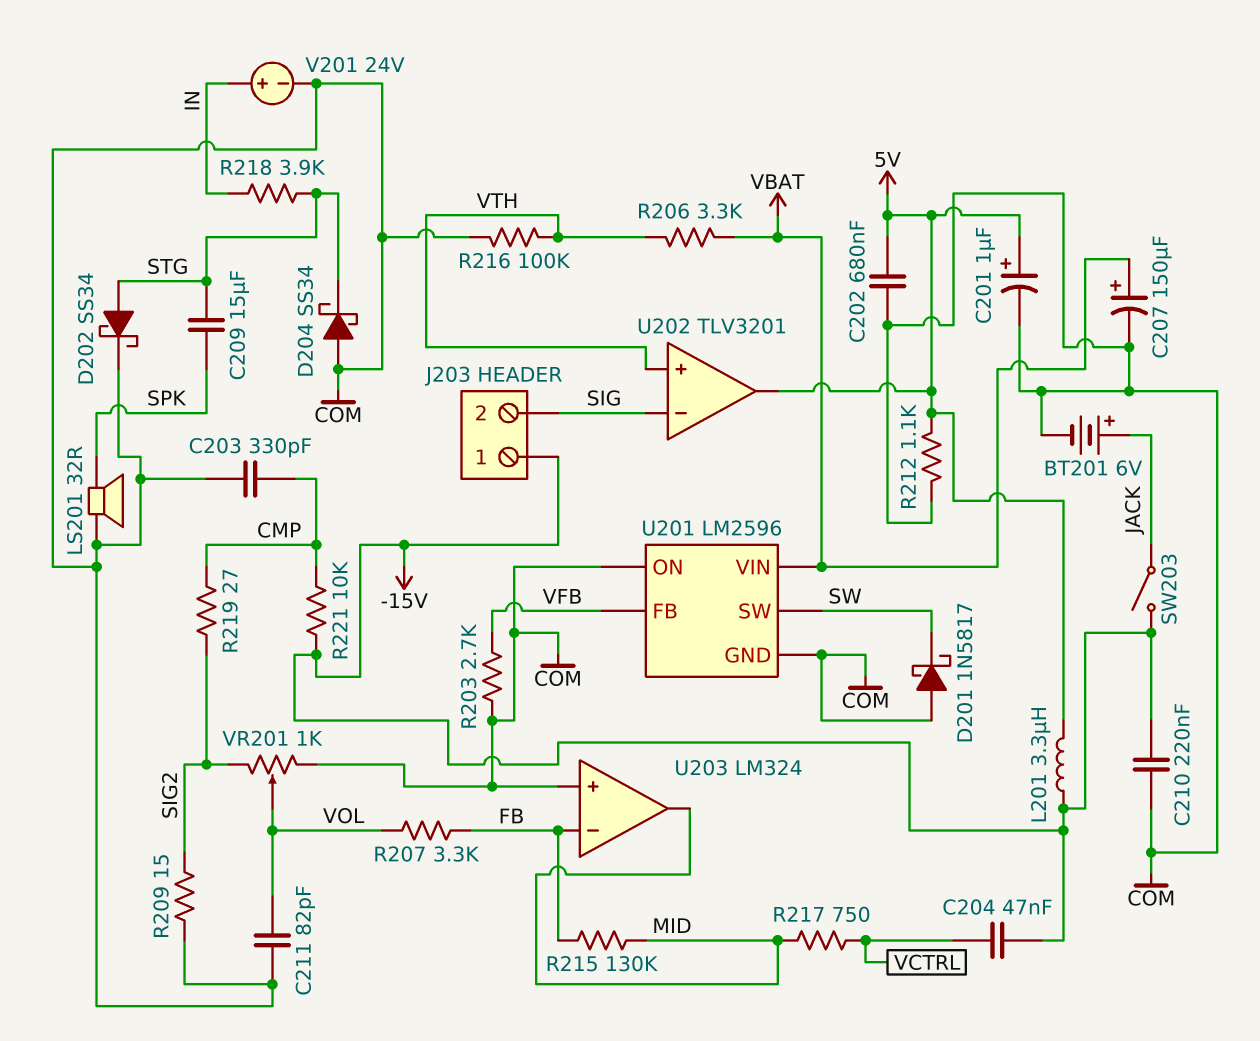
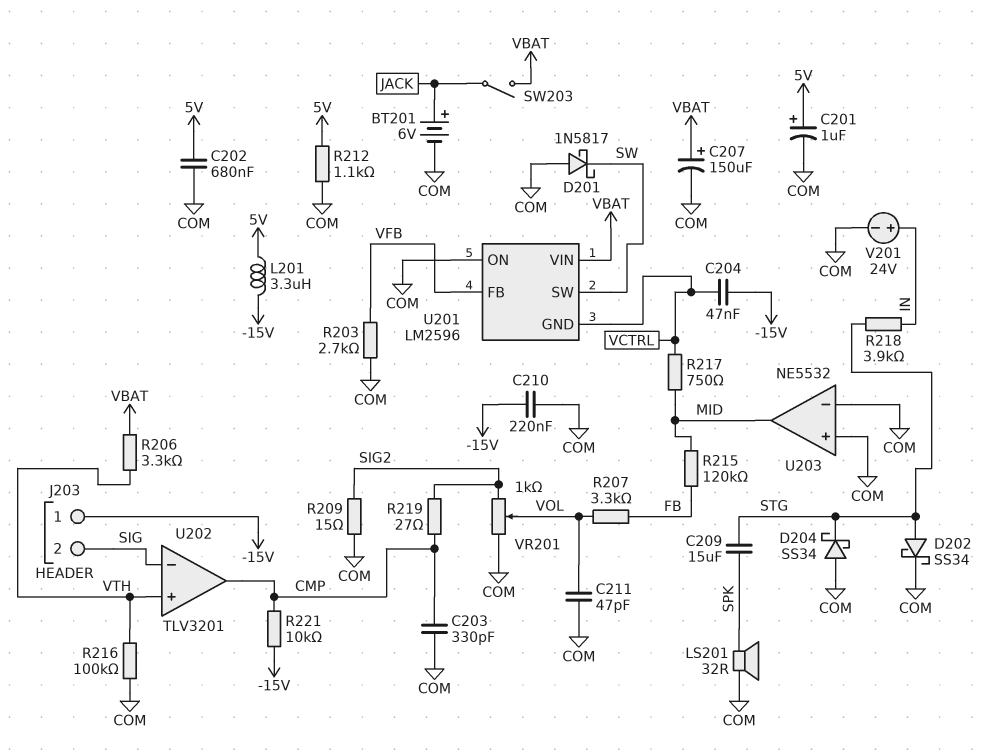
C211: 82pF (COM, VOL) -> 47pF (COM, VOL)
R215: 130k (FB, MID) -> 120k (FB, MID)
SW203: switch (-15V, JACK) -> switch (JACK, VBAT)
U201 pin GND: COM -> VCTRL
U202 pin out: 5V -> CMP
U203: LM324 -> NE5532
U203 pin in-: FB -> COM

